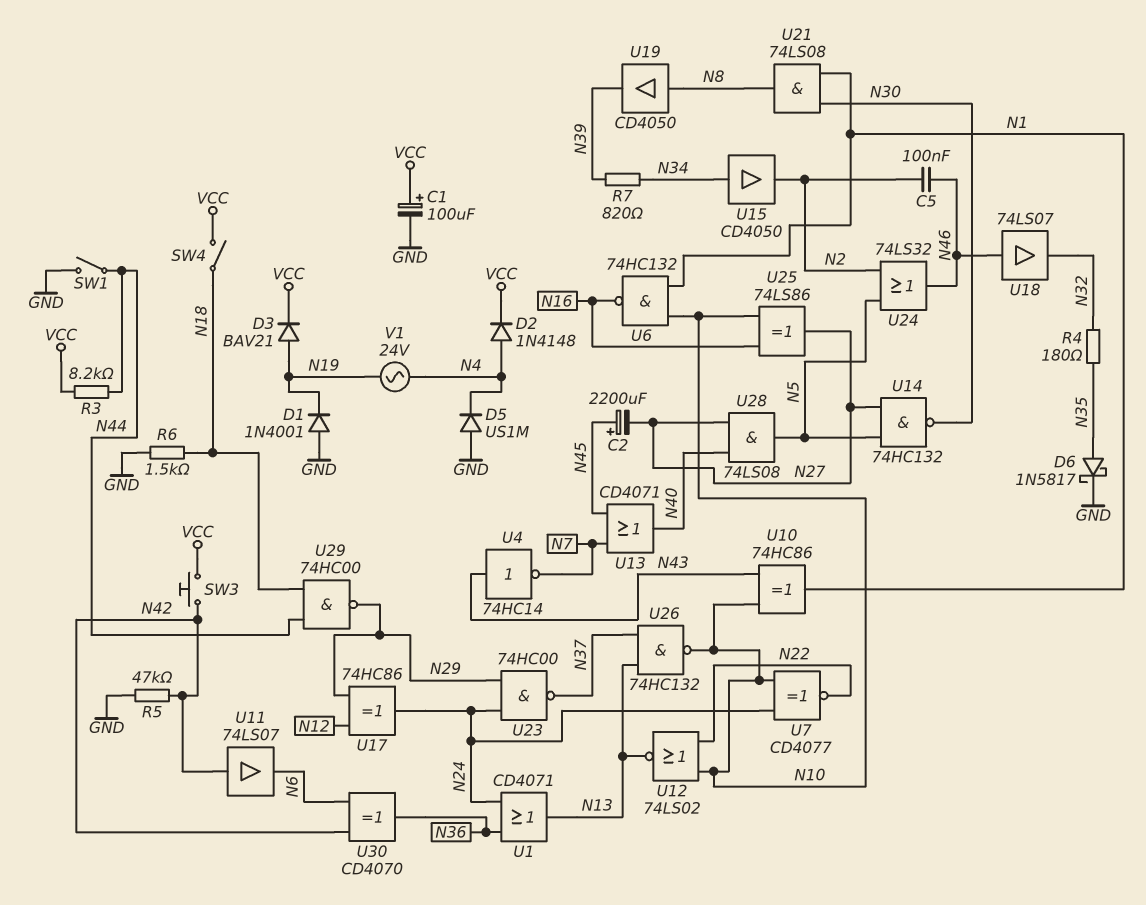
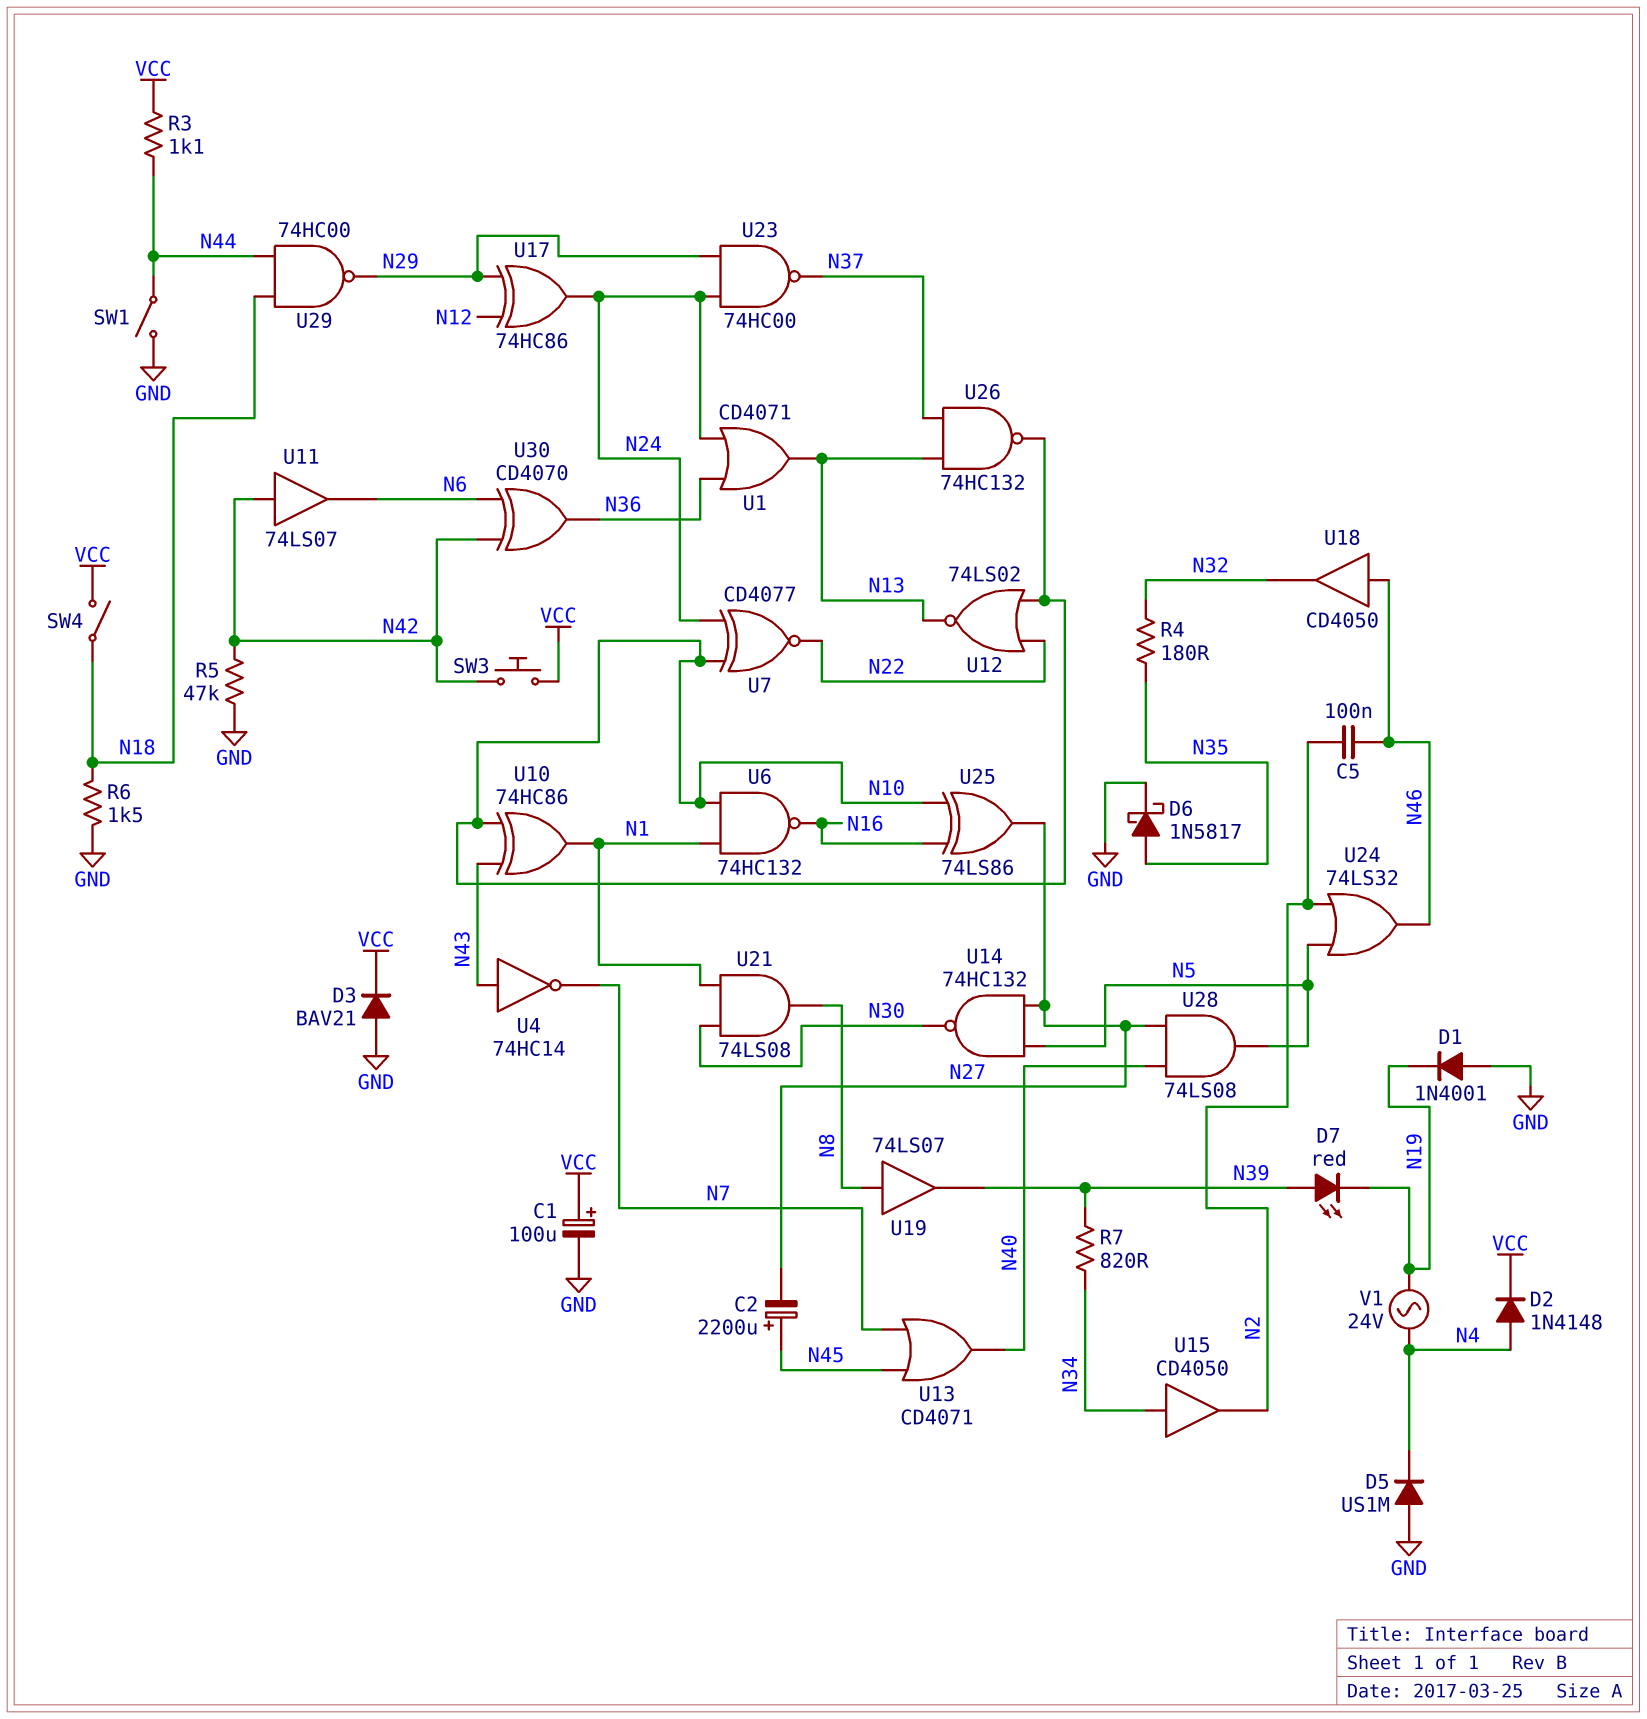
D3: diode BAV21 (A N19, K VCC) -> diode BAV21 (A GND, K VCC)
D7: none -> LED red (A N39, K N19)
R3: 8.2k (N44, VCC) -> 1.1k (N44, VCC)
U18: buffer 74LS07 (in N46, out N32) -> buffer CD4050 (in N46, out N32)
U19: buffer CD4050 (in N8, out N39) -> buffer 74LS07 (in N8, out N39)

